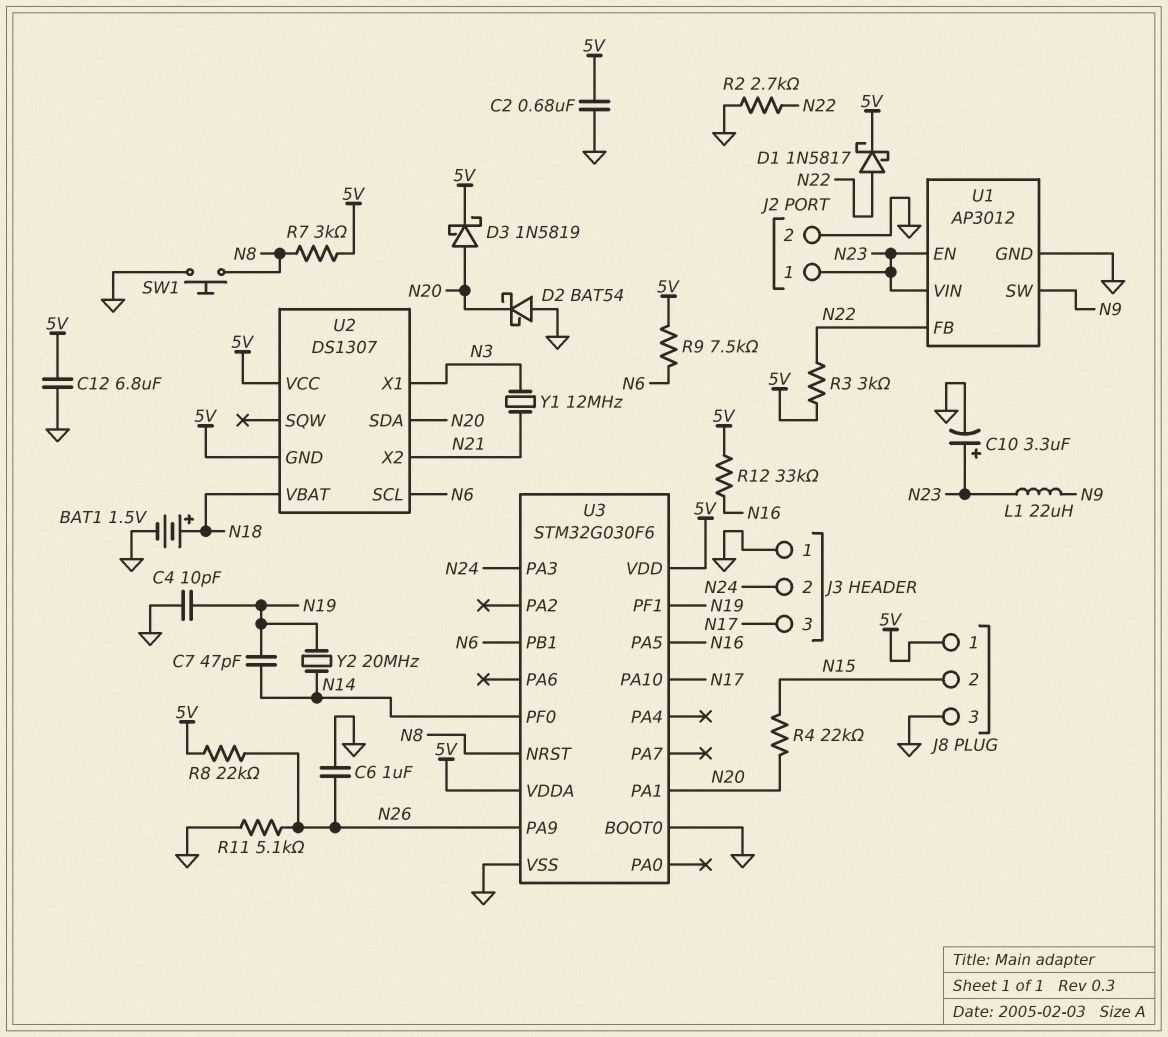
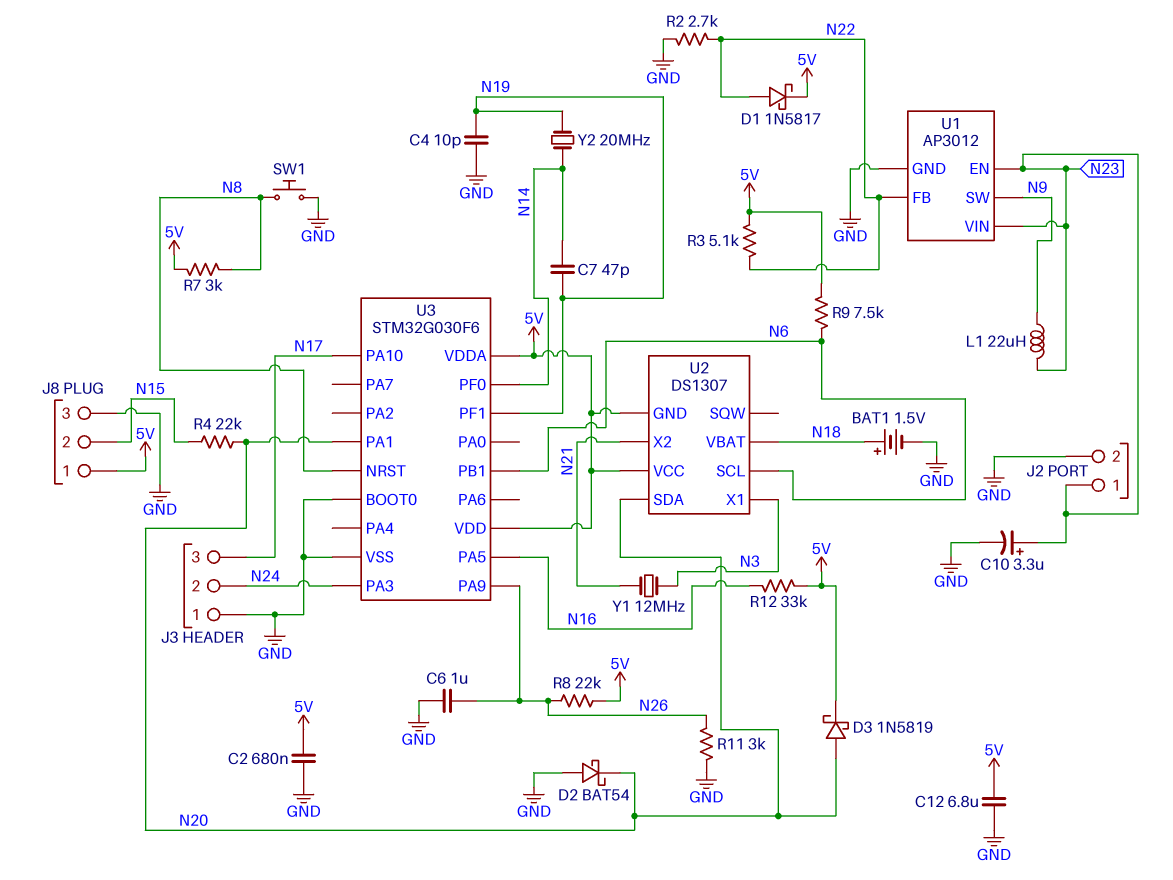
R3: 3k (5V, N22) -> 5.1k (5V, N22)
R11: 5.1k (GND, N26) -> 3k (GND, N26)

